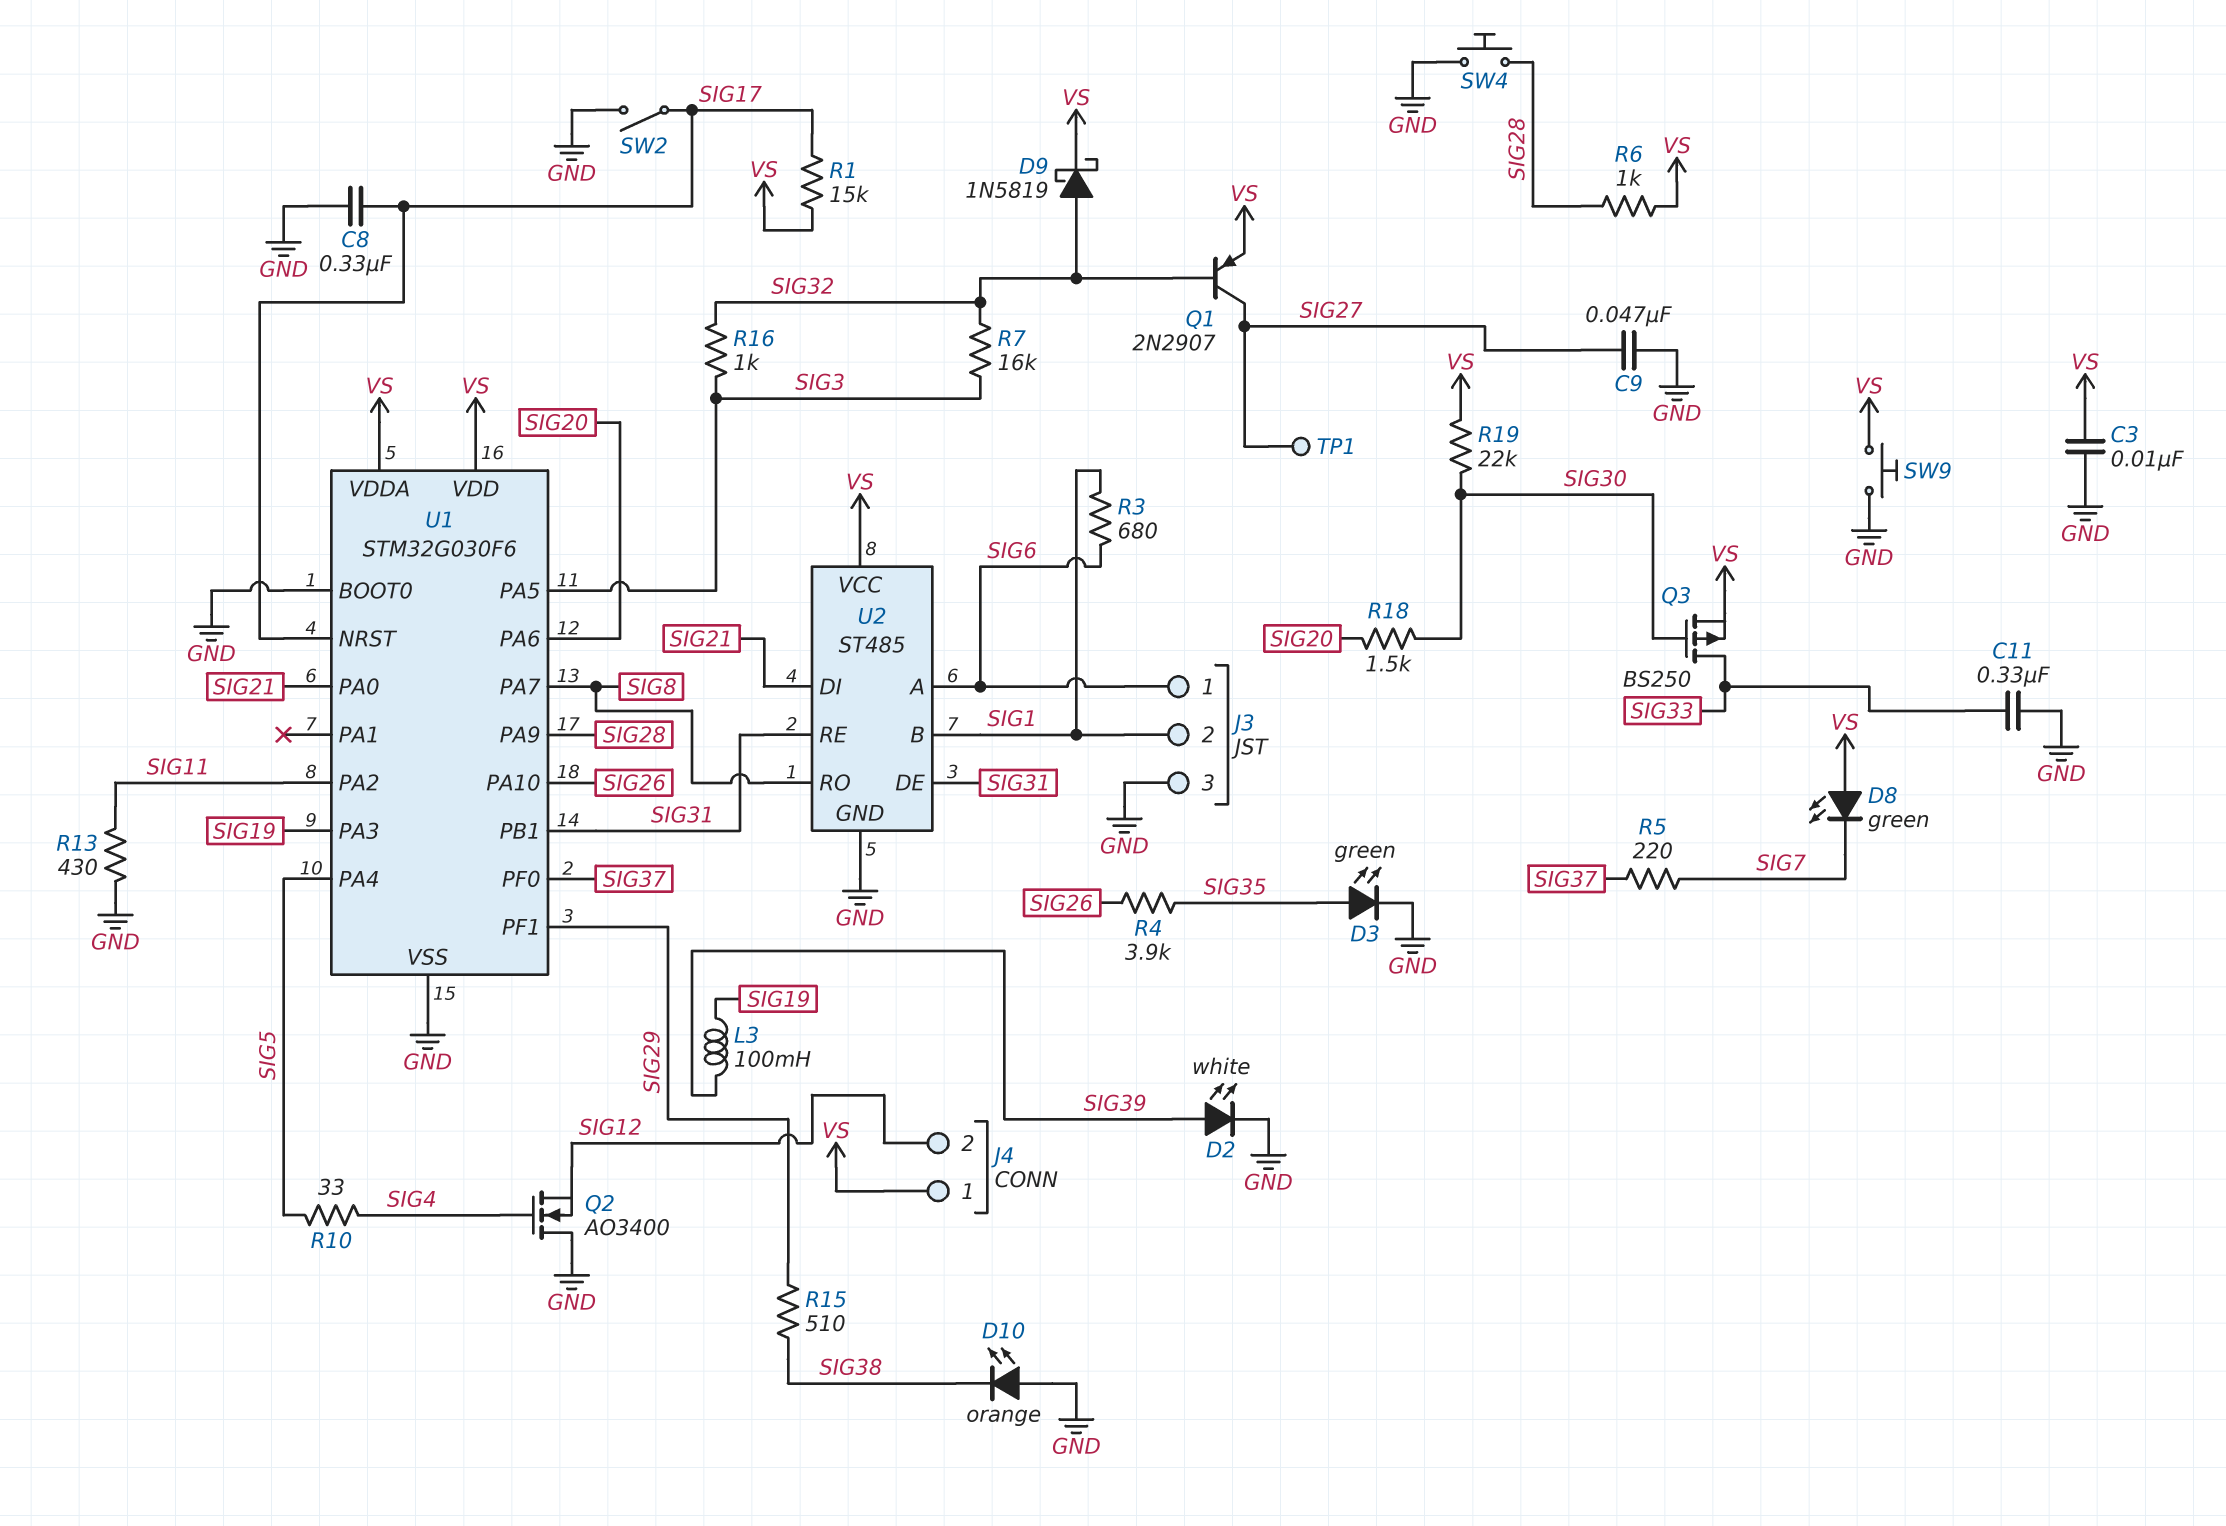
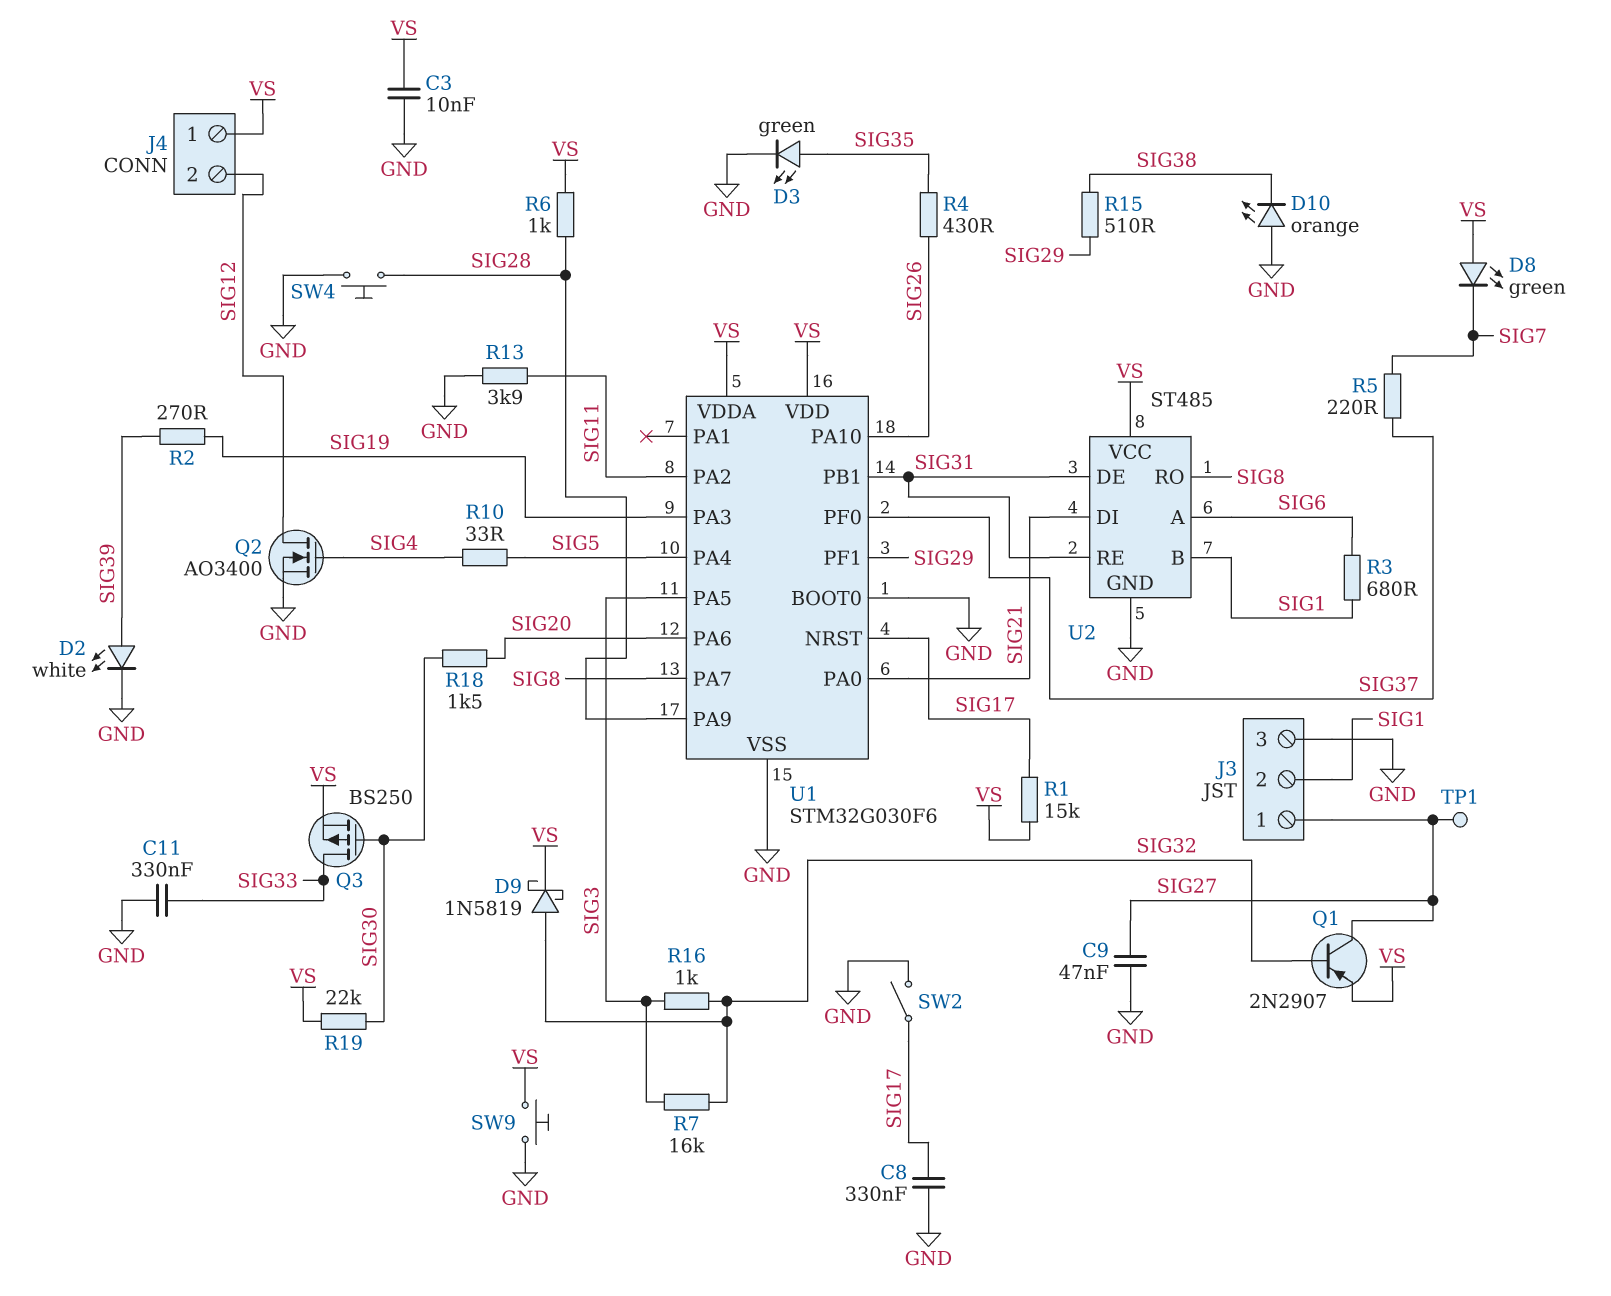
J3 pin 1: SIG6 -> SIG27
L3: 100mH (SIG19, SIG39) -> none
Q2: NMOS AO3400 (G SIG4, D GND, S SIG12) -> NMOS AO3400 (G SIG4, D SIG12, S GND)
R2: none -> 270 (SIG19, SIG39)
R4: 3.9k (SIG26, SIG35) -> 430 (SIG26, SIG35)
R13: 430 (GND, SIG11) -> 3.9k (GND, SIG11)

